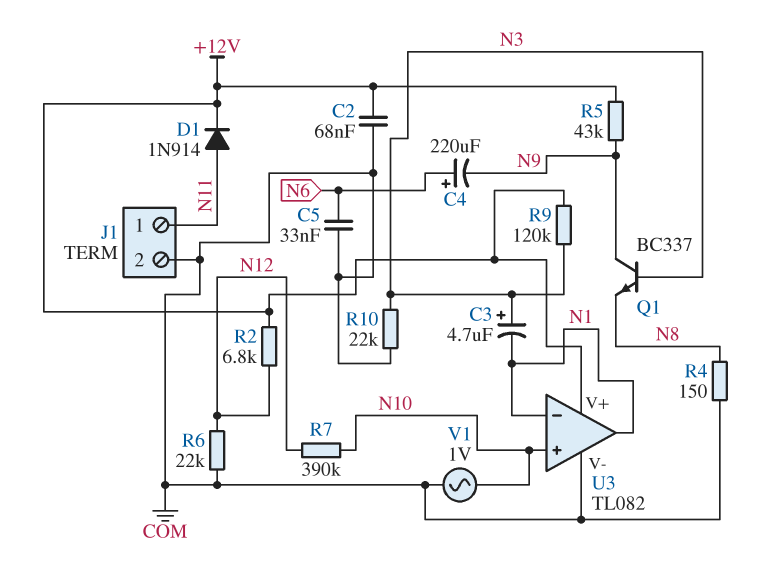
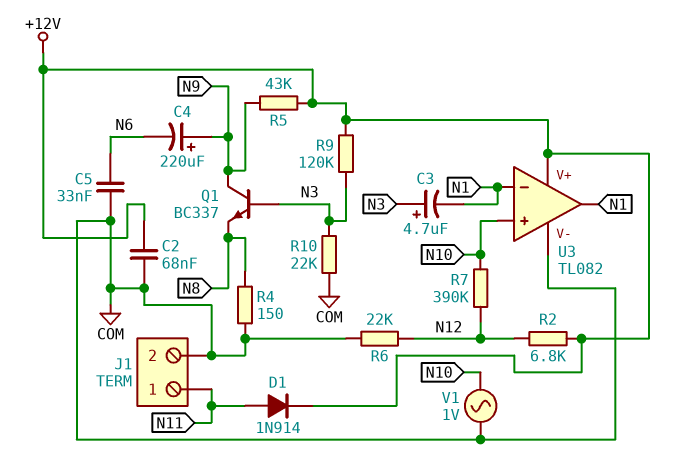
C4: 220uF (plus N6, minus N9) -> 220uF (plus N9, minus N6)

